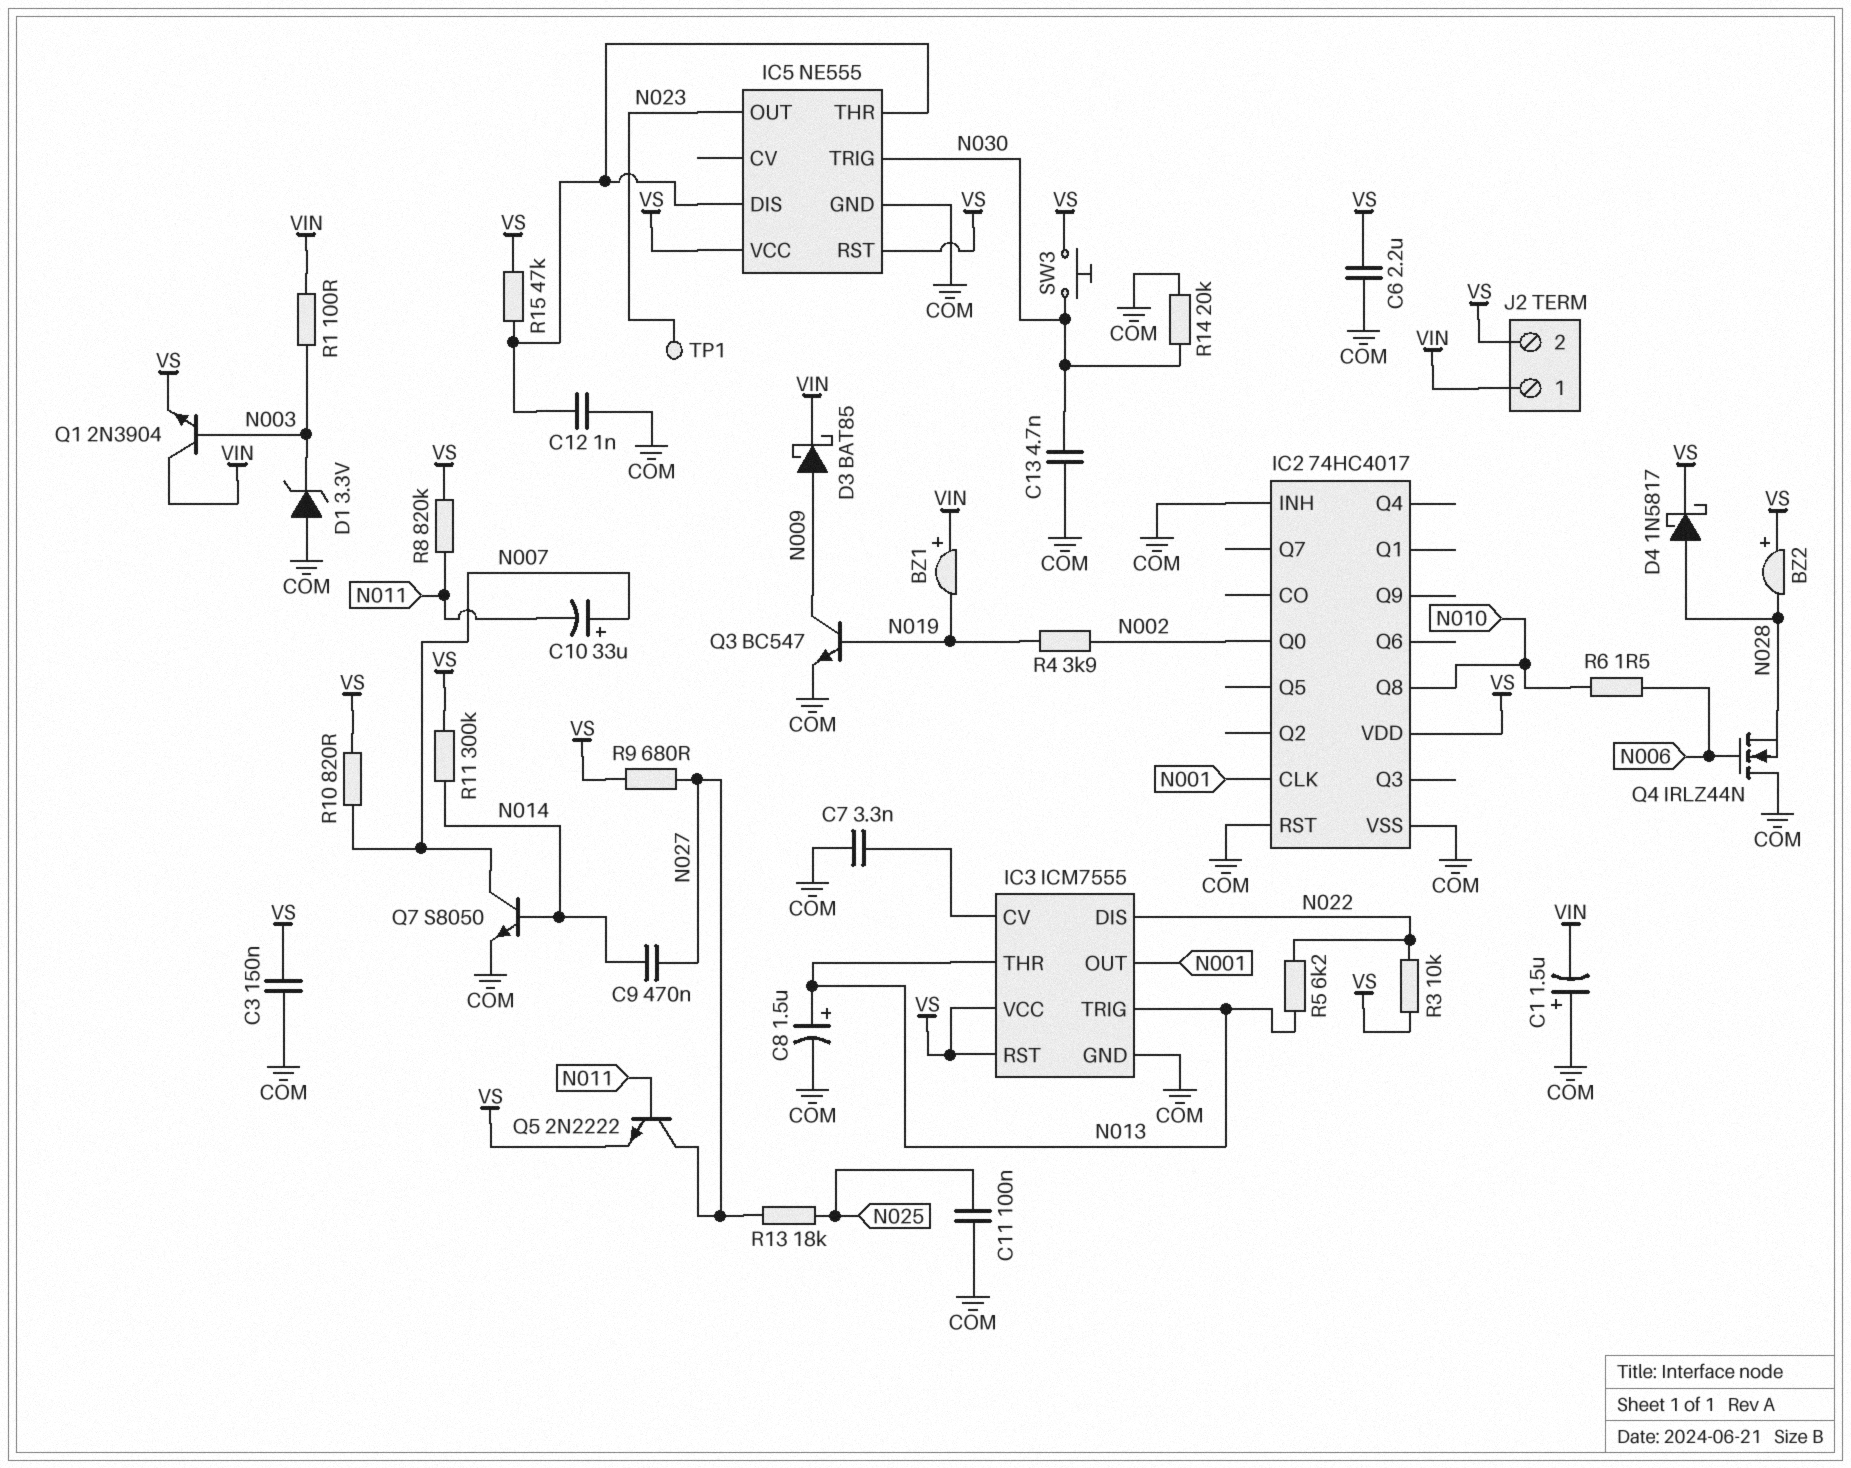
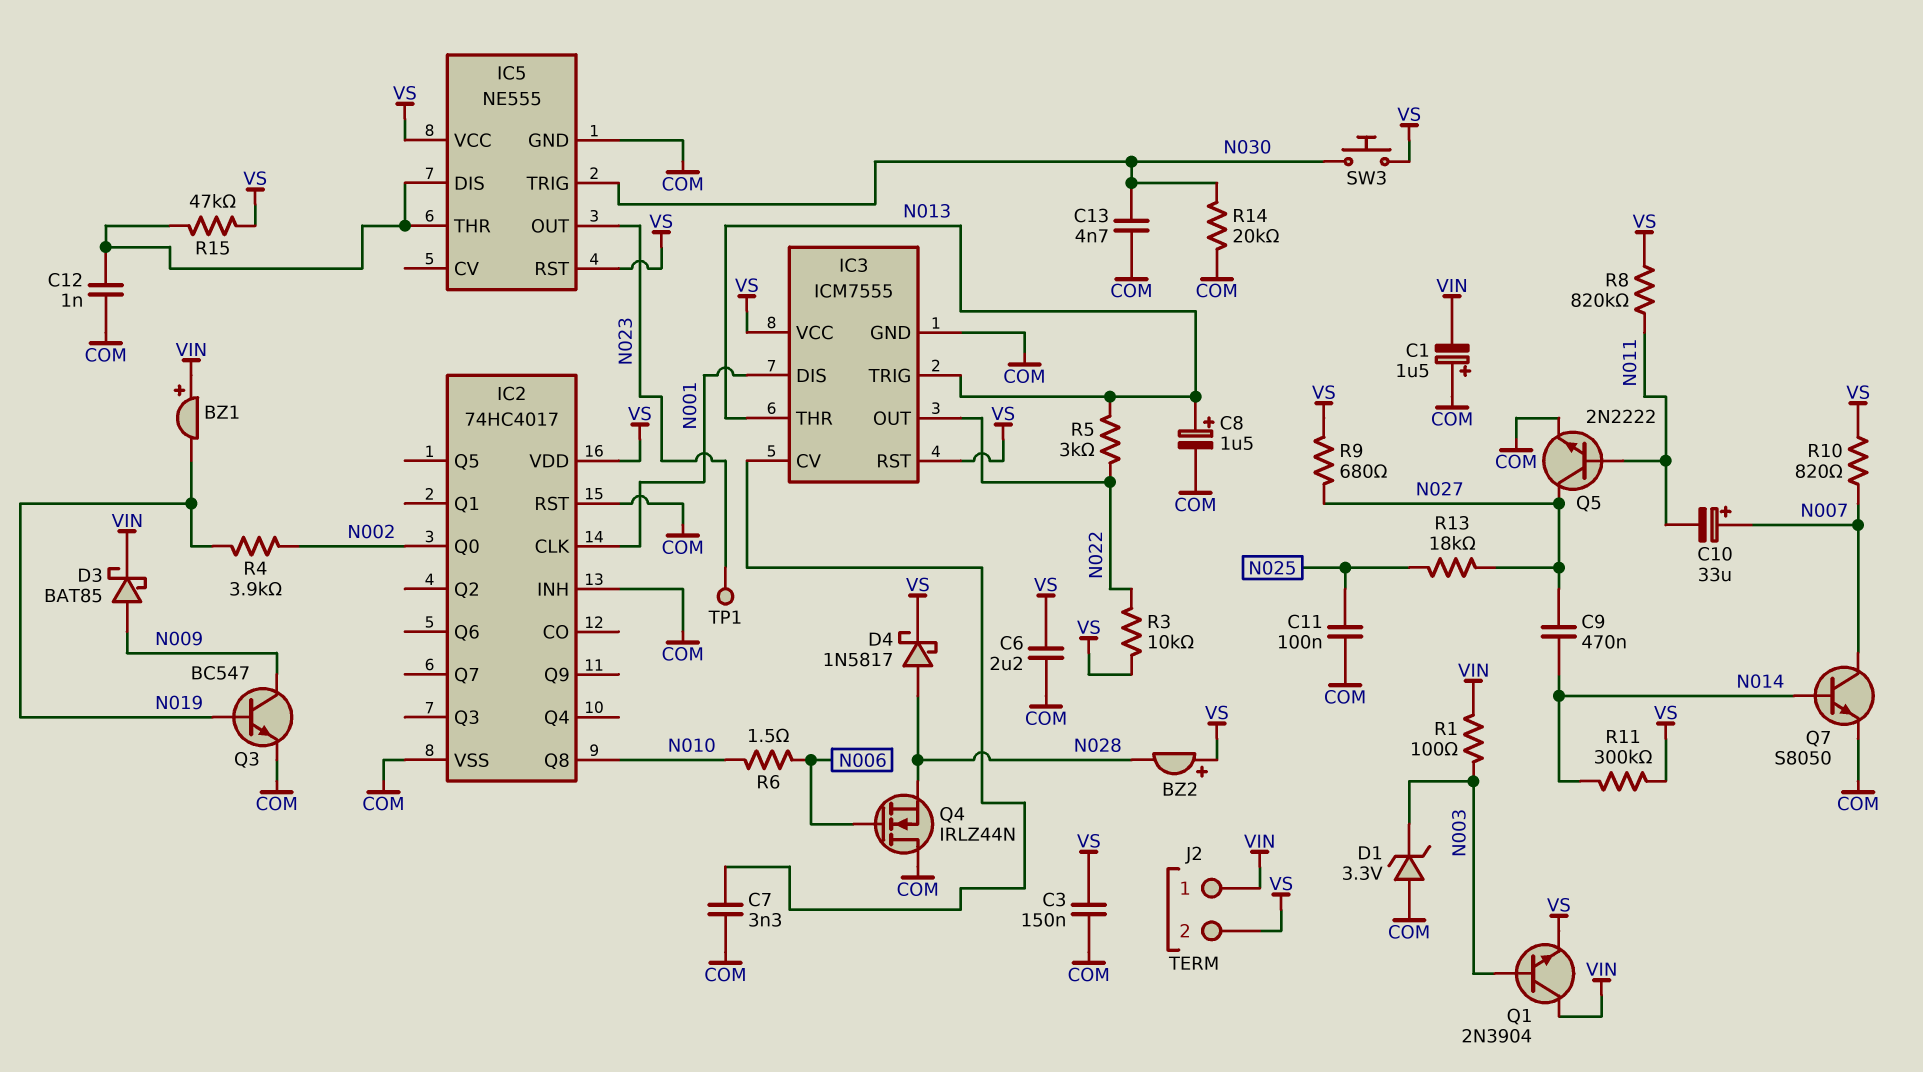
IC3 pin DIS: N022 -> N001
IC3 pin OUT: N001 -> N022
Q5: NPN 2N2222 (B N011, C N027, E VS) -> NPN 2N2222 (B N011, C N027, E COM)
R5: 6.2k (N013, N022) -> 3k (N013, N022)

